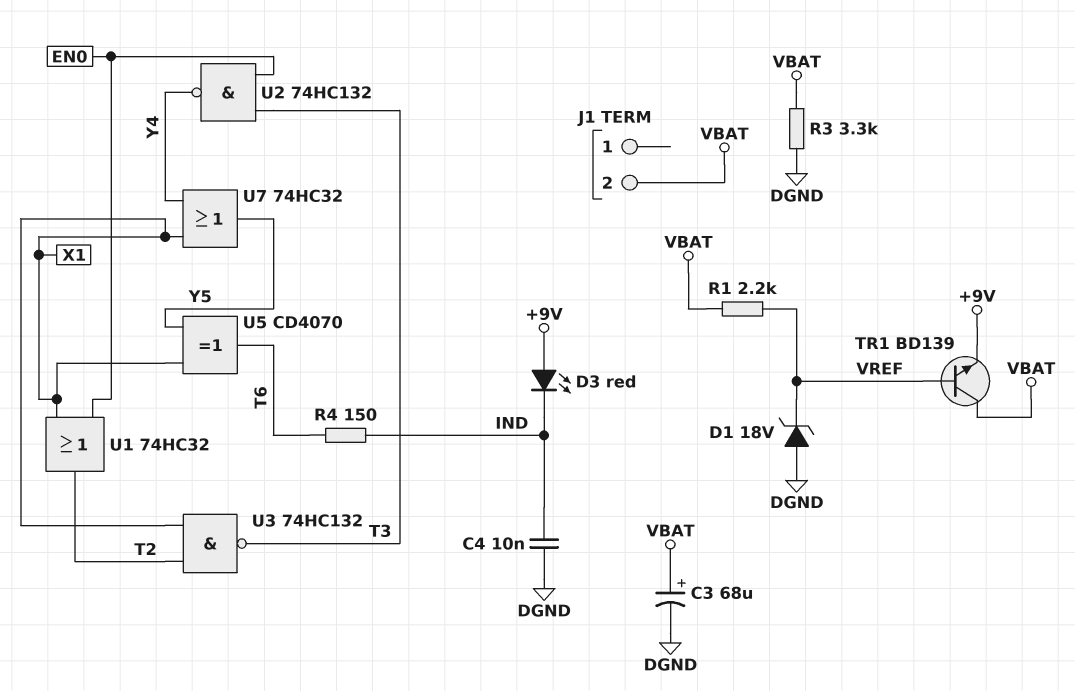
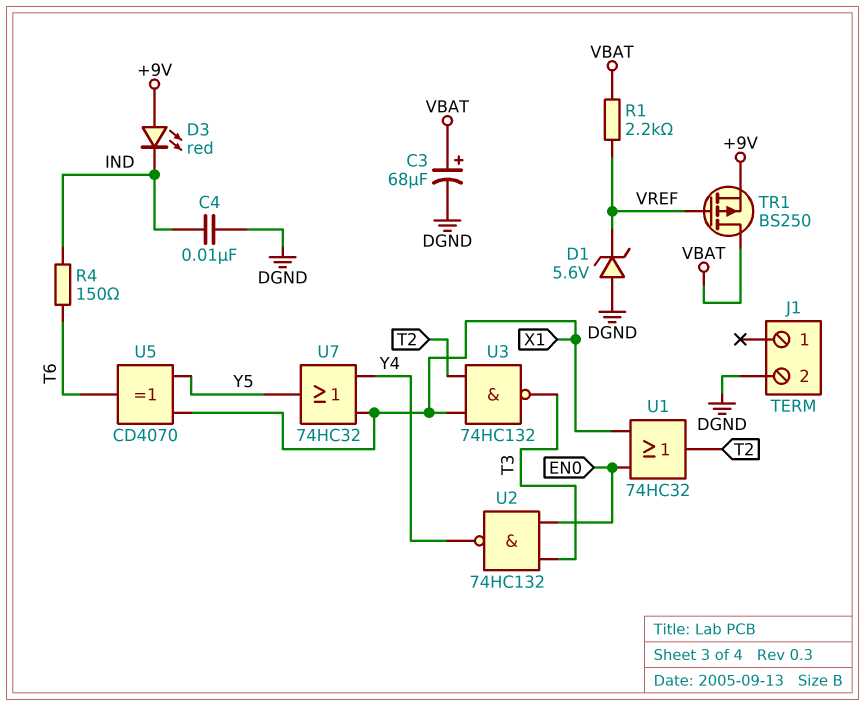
D1: zener 18V (A DGND, K VREF) -> zener 5.6V (A DGND, K VREF)
J1 pin 2: VBAT -> DGND
R3: 3.3k (DGND, VBAT) -> none
TR1: NPN BD139 (B VREF, C VBAT, E +9V) -> PMOS BS250 (G VREF, D VBAT, S +9V)

